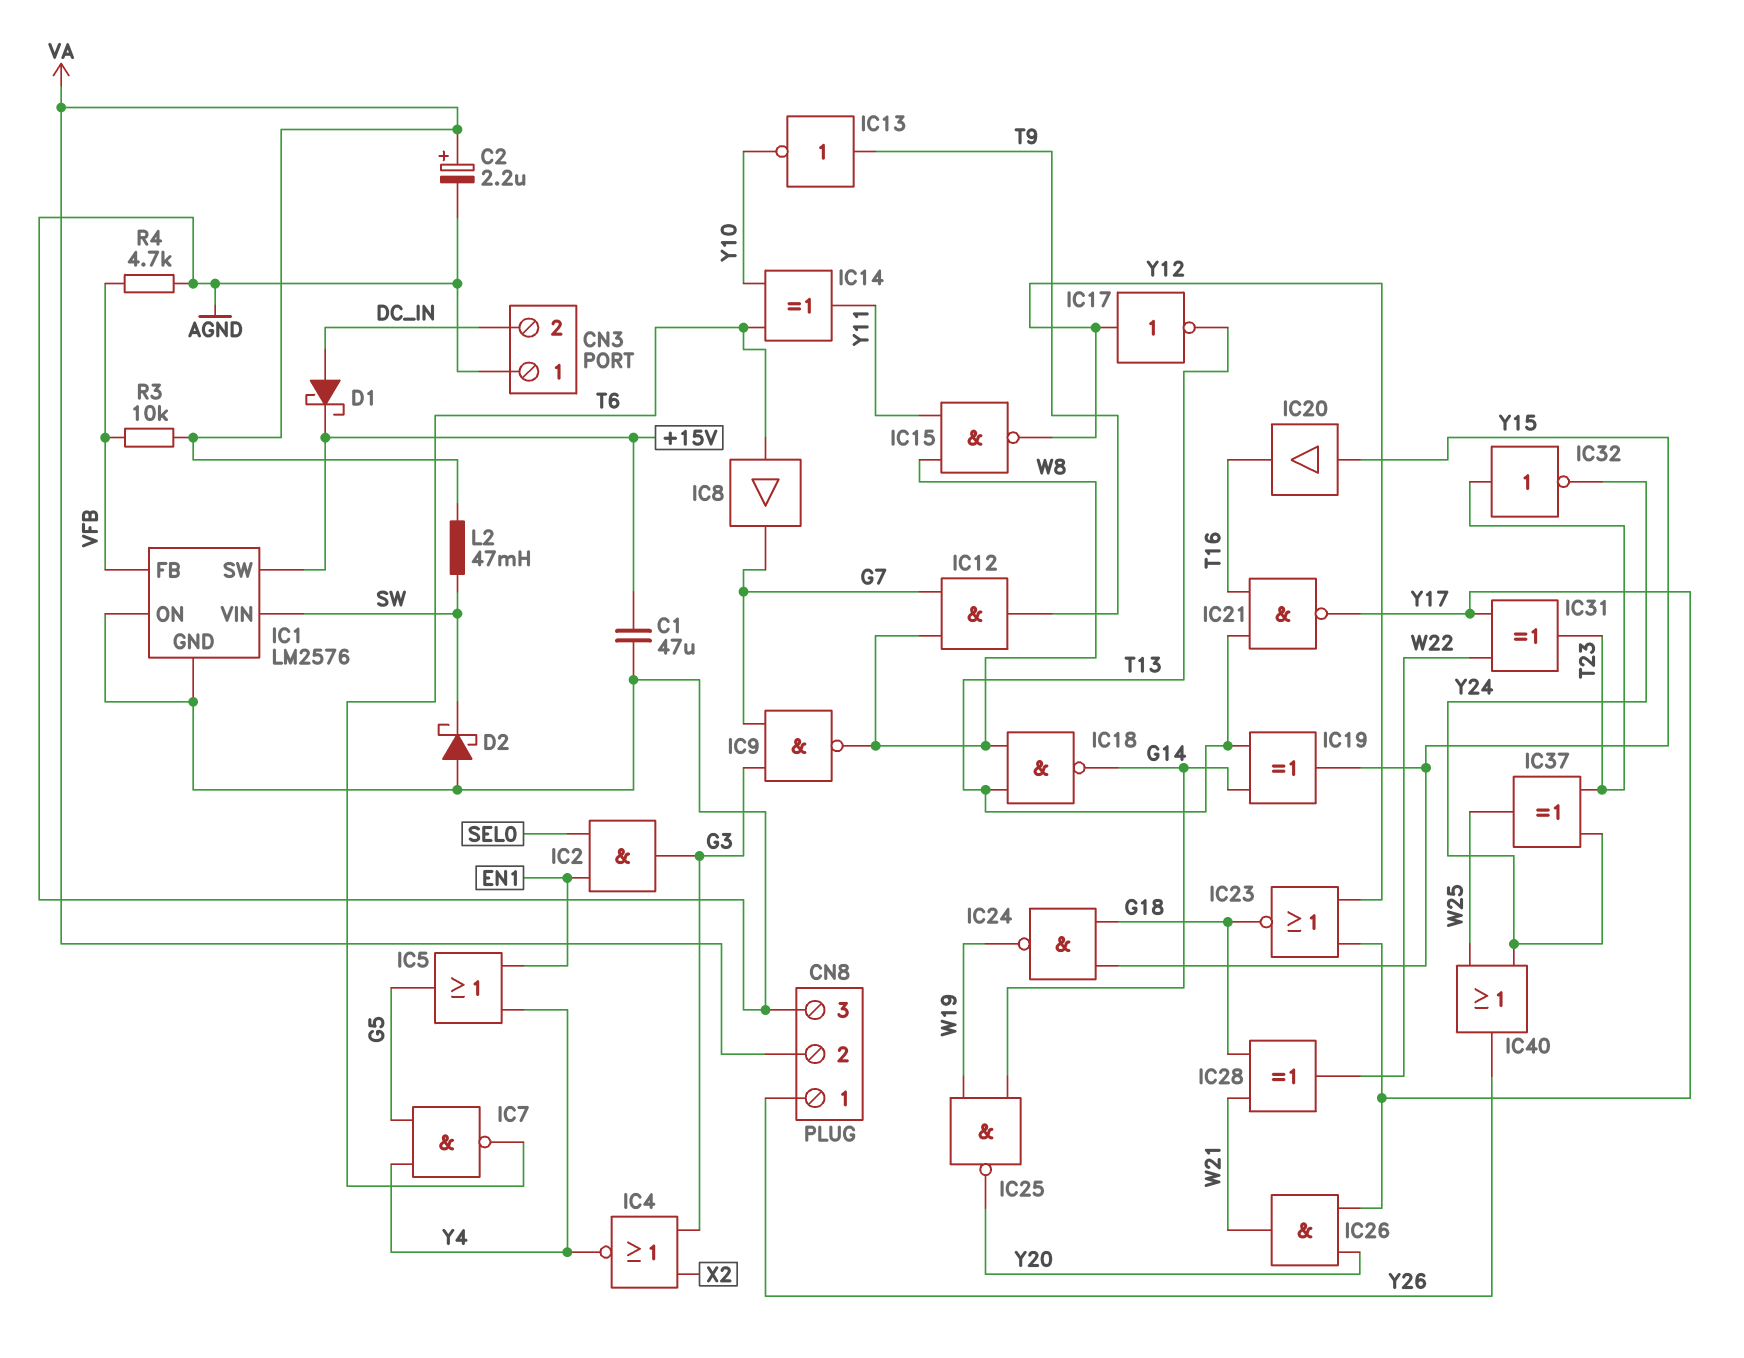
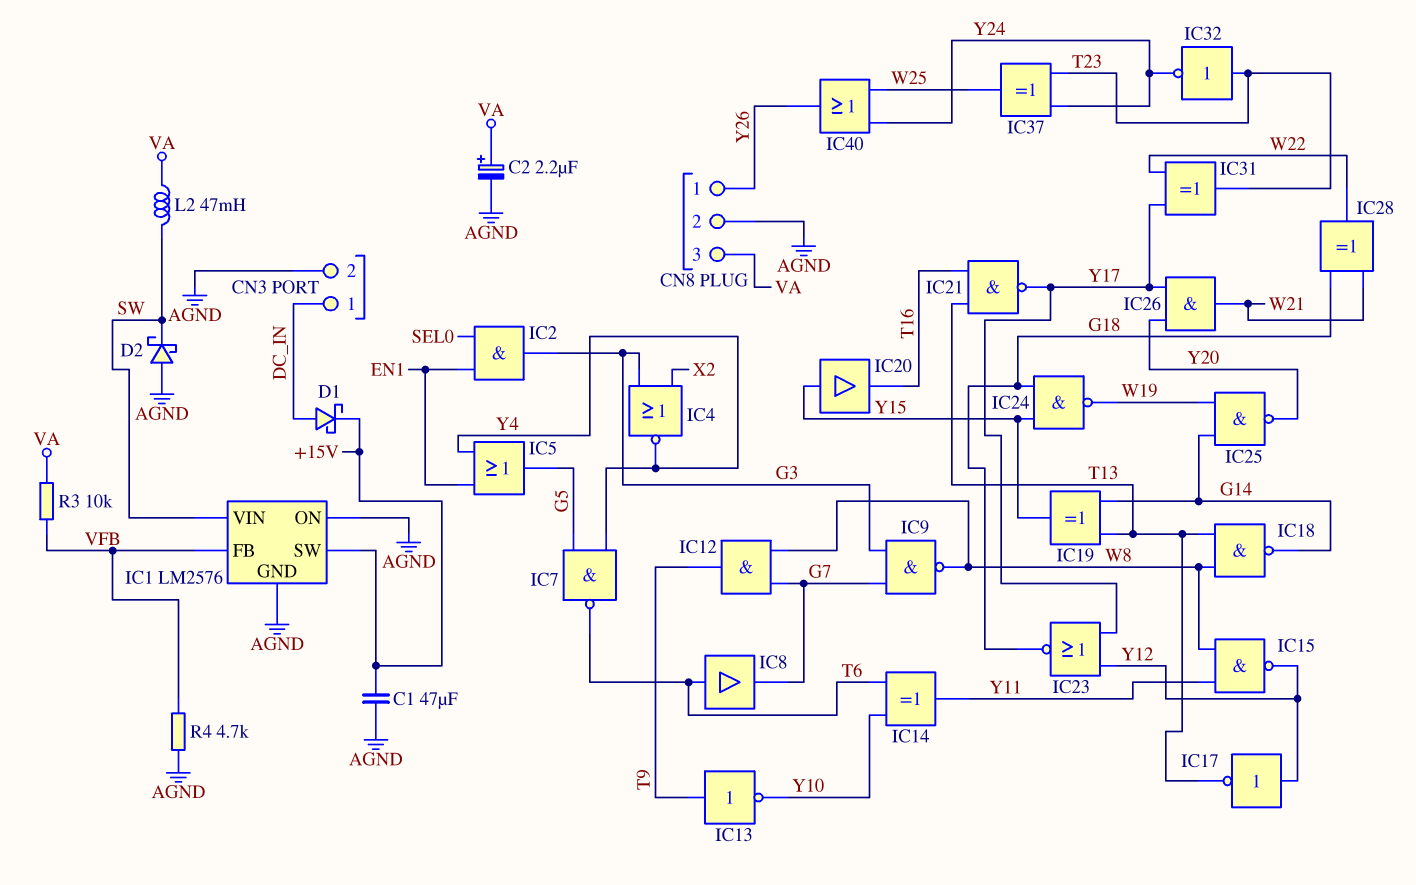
CN3 pin 1: AGND -> DC_IN
CN3 pin 2: DC_IN -> AGND
CN8 pin 2: VA -> AGND
CN8 pin 3: AGND -> VA

